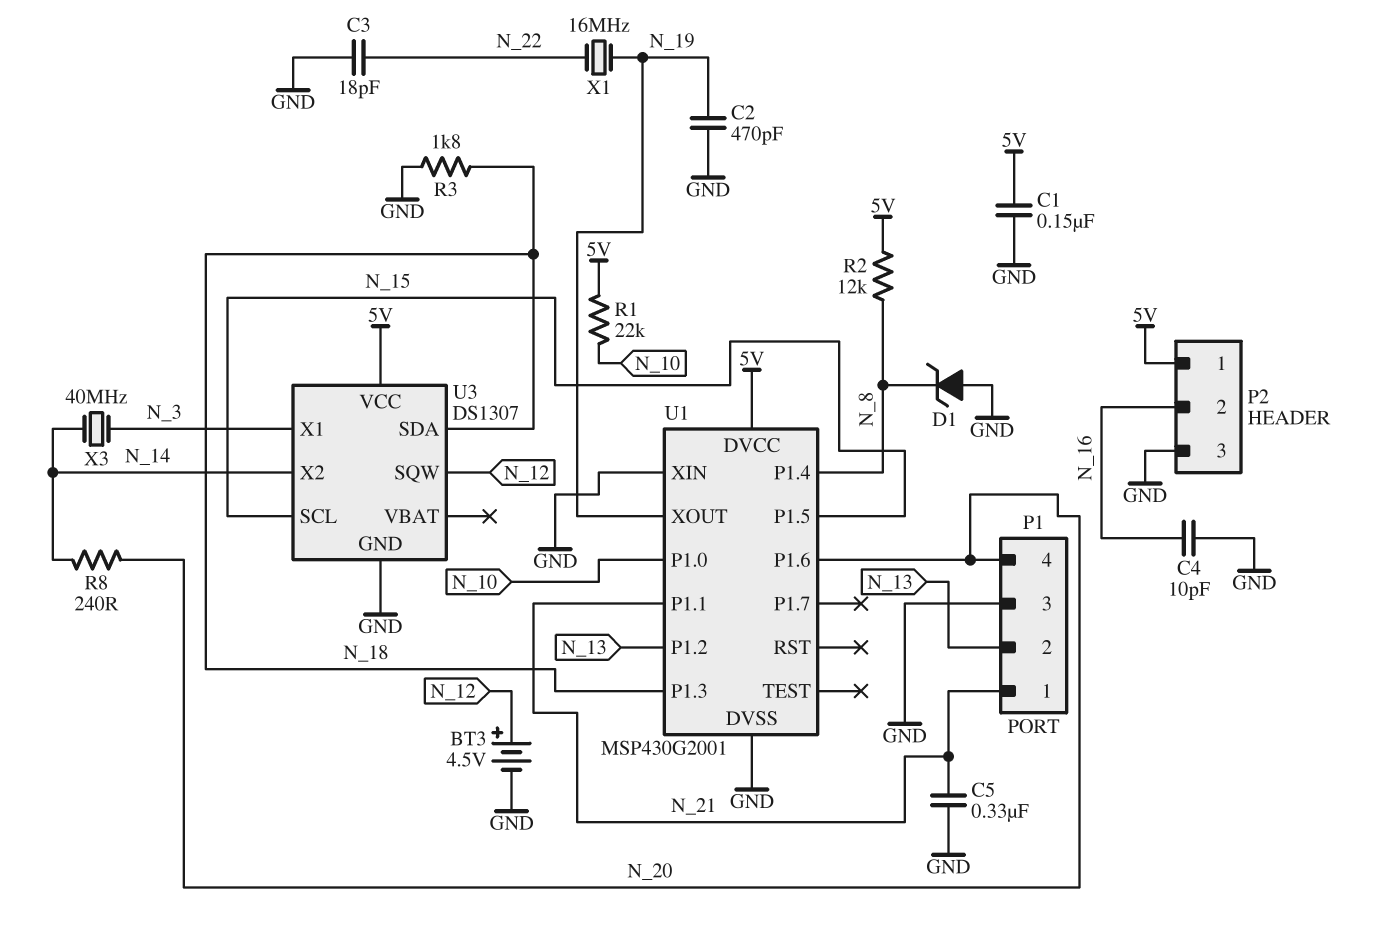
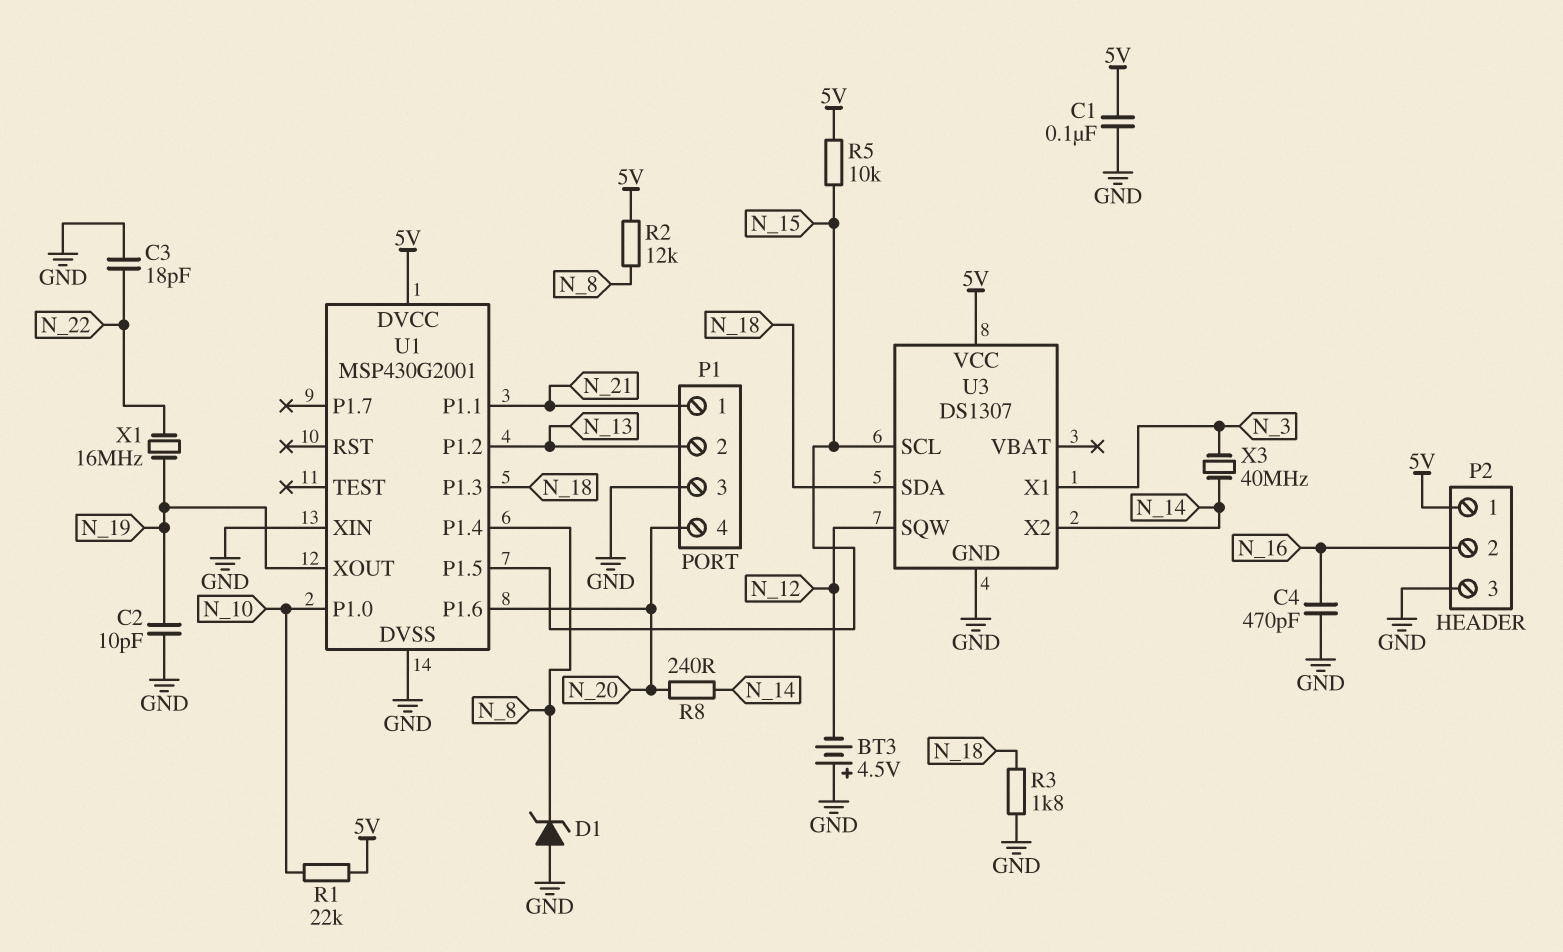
BT3: 4.5V (plus N_12, minus GND) -> 4.5V (plus GND, minus N_12)
C1: 150nF (5V, GND) -> 100nF (5V, GND)
C2: 470pF (GND, N_19) -> 10pF (GND, N_19)
C4: 10pF (GND, N_16) -> 470pF (GND, N_16)
C5: 330nF (GND, N_21) -> none
R5: none -> 10k (5V, N_15)

